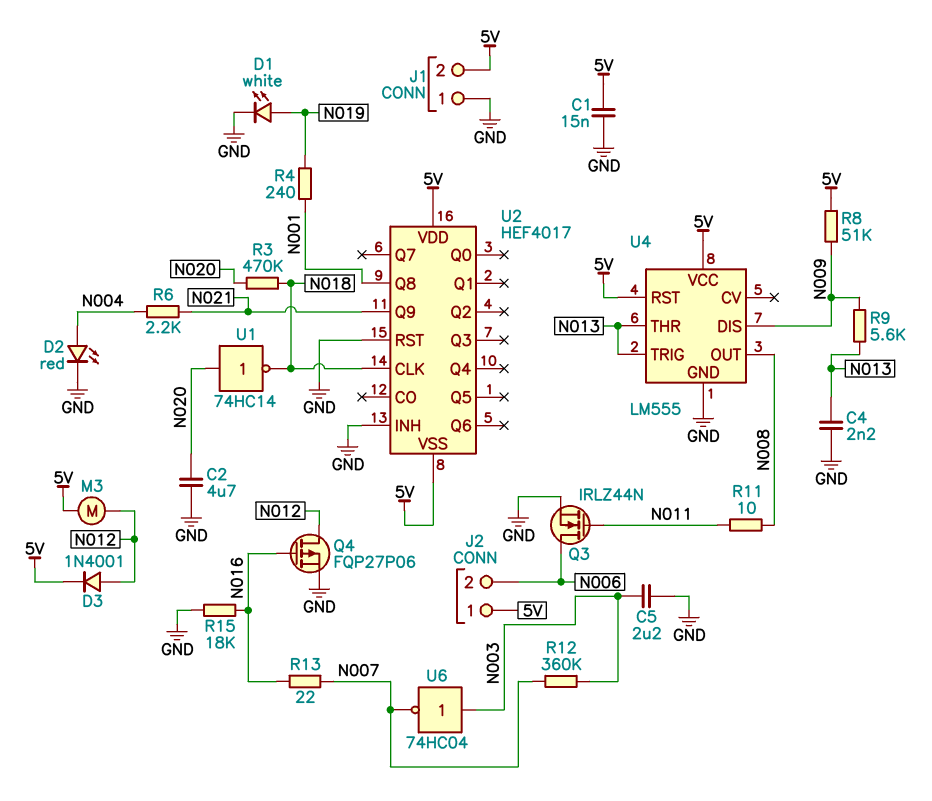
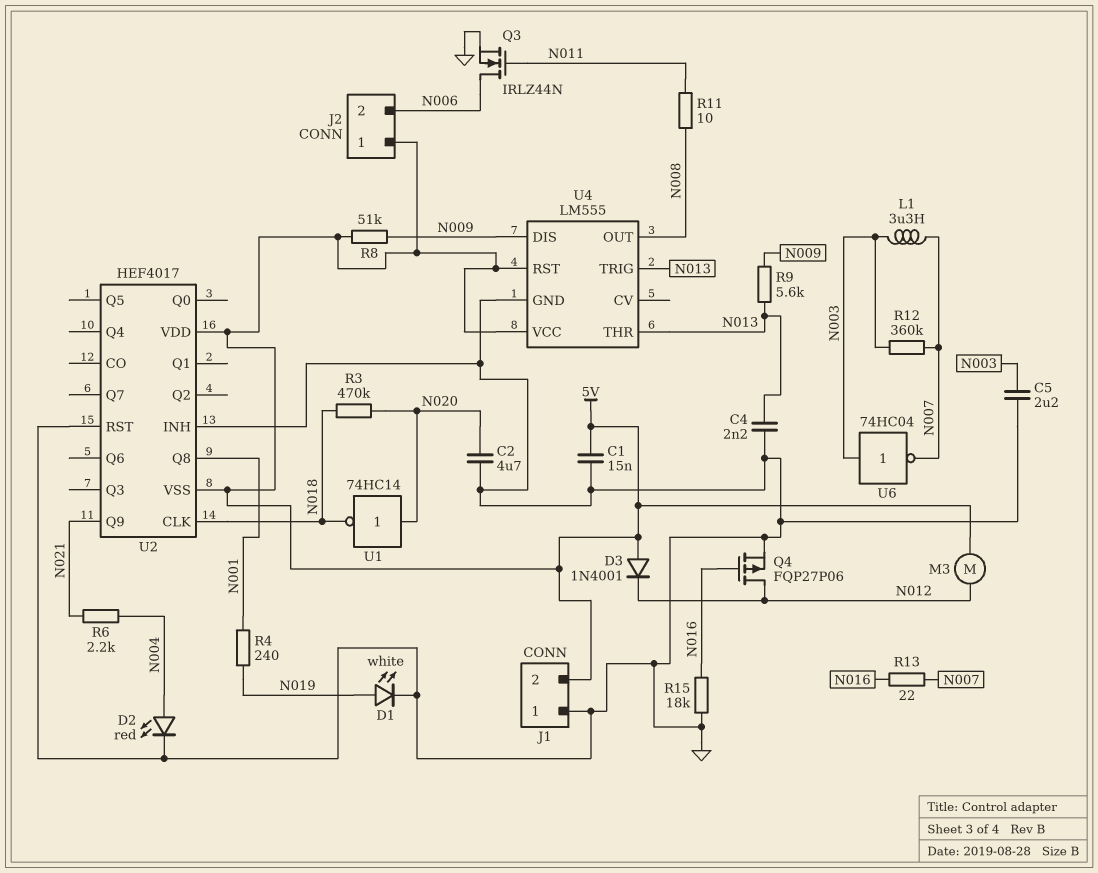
D3: diode 1N4001 (A N012, K 5V) -> diode 1N4001 (A 5V, K N012)
L1: none -> 3.3uH (N003, N007)

